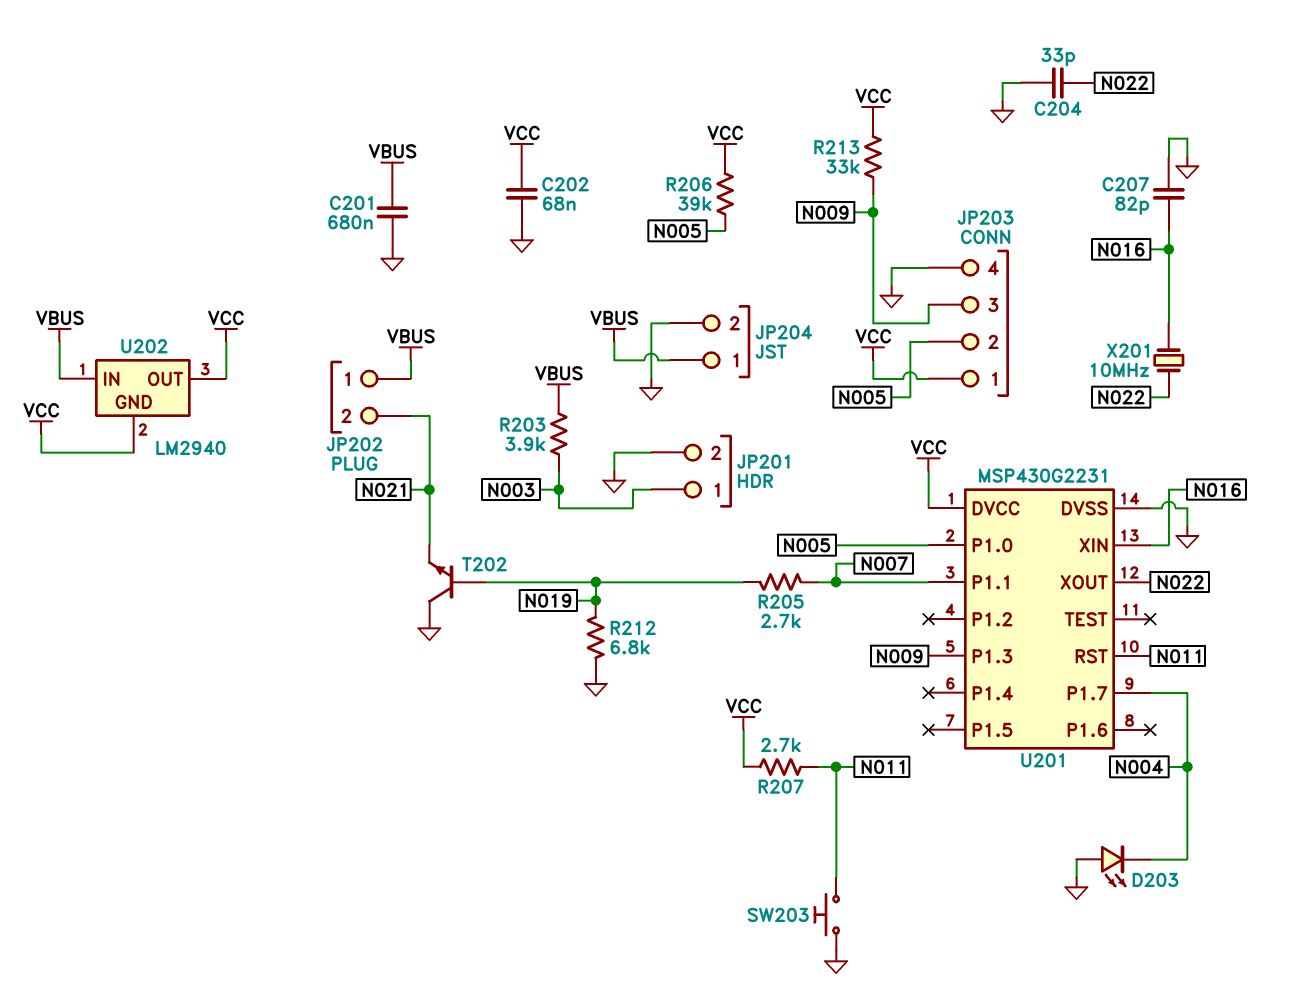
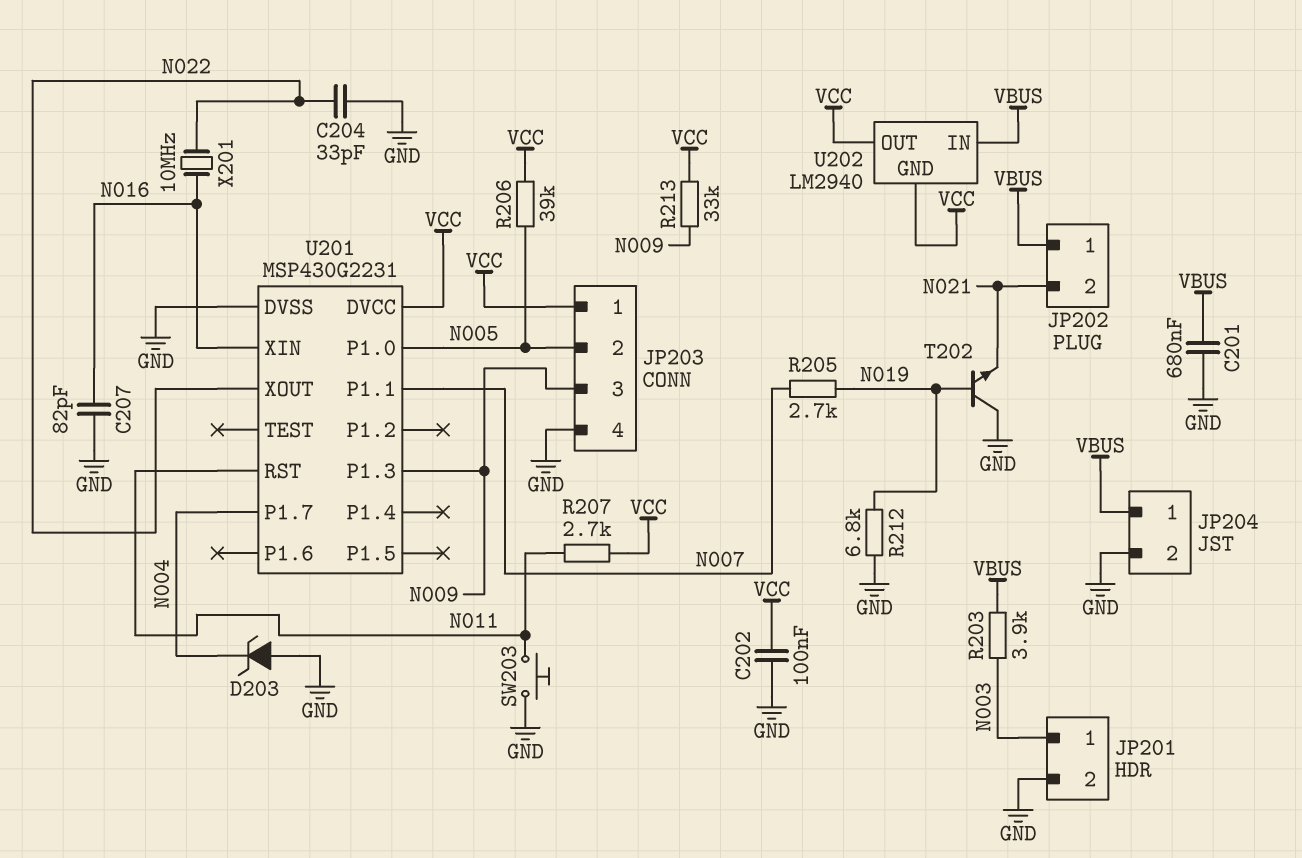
C202: 68nF (GND, VCC) -> 100nF (GND, VCC)
D203: LED (A GND, K N004) -> zener (A GND, K N004)

